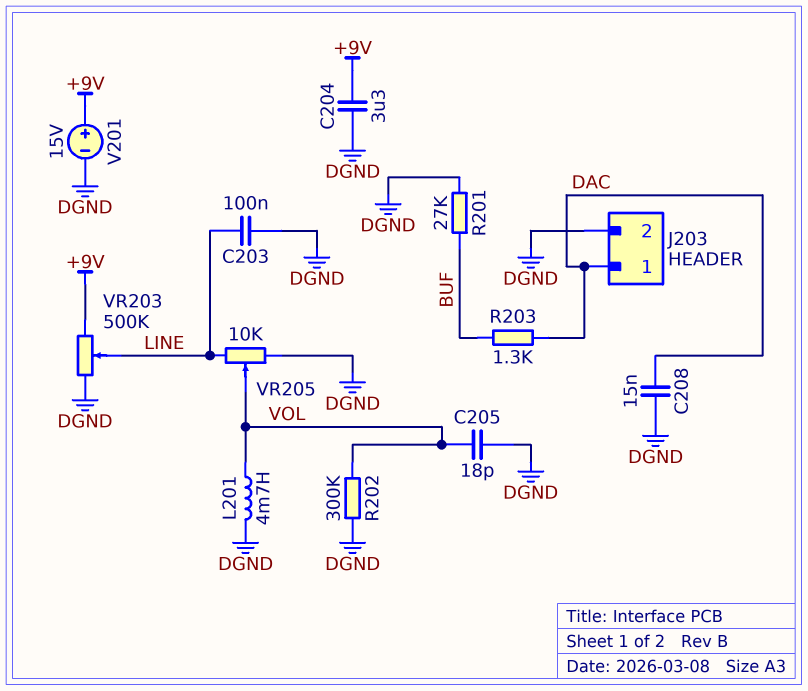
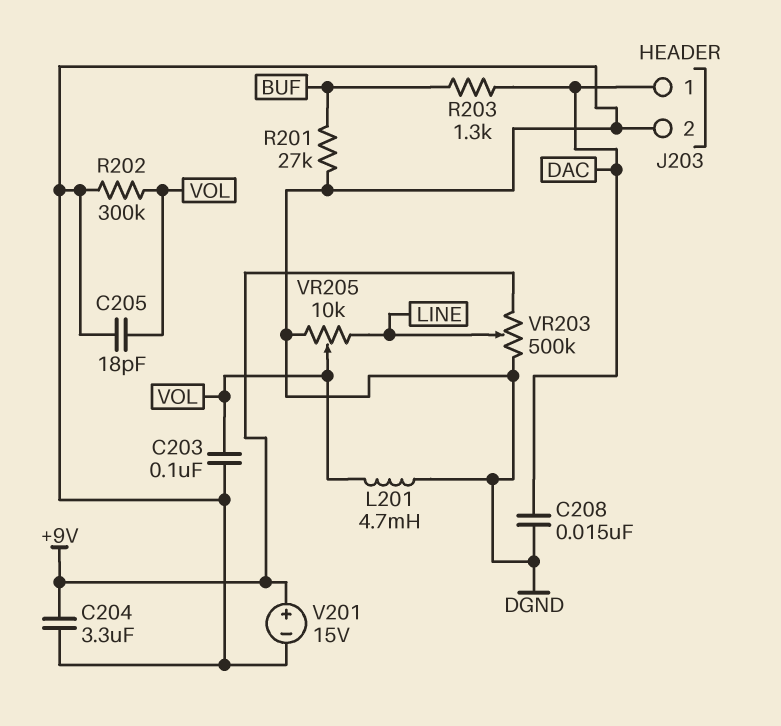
C203: 100nF (DGND, LINE) -> 100nF (DGND, VOL)

